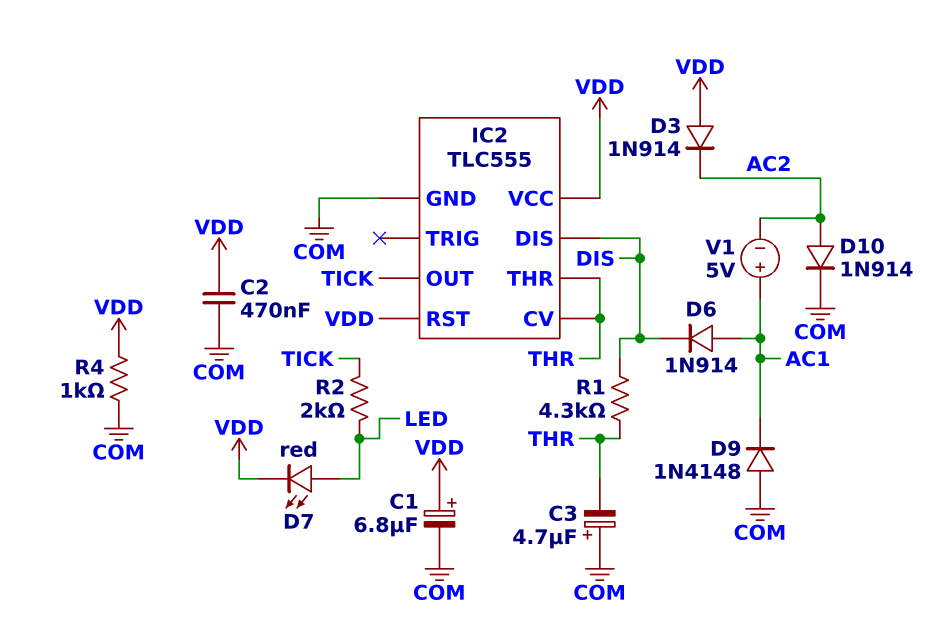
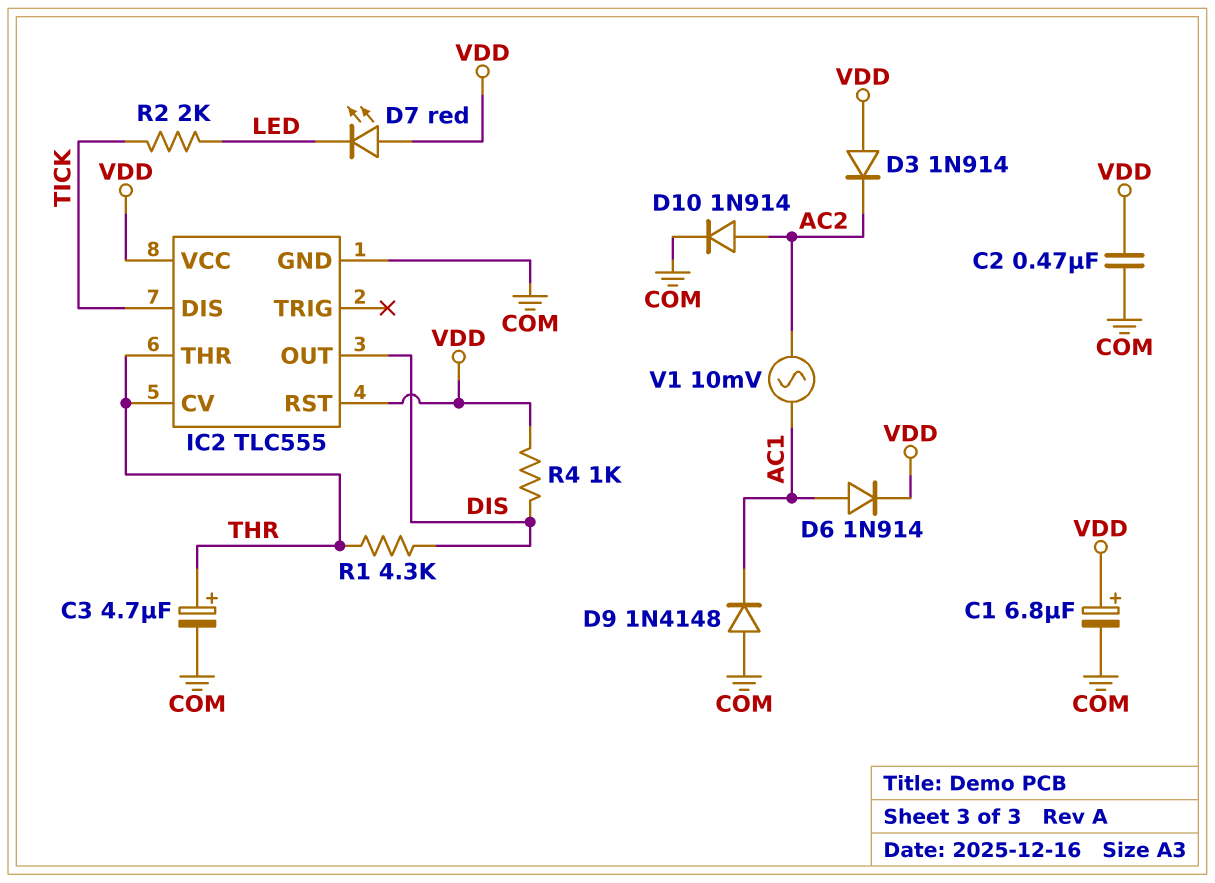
C3: 4.7uF (plus COM, minus THR) -> 4.7uF (plus THR, minus COM)
D6: diode 1N914 (A AC1, K DIS) -> diode 1N914 (A AC1, K VDD)
D7: LED red (A LED, K VDD) -> LED red (A VDD, K LED)
IC2 pin DIS: DIS -> TICK
IC2 pin OUT: TICK -> DIS
R4: 1k (COM, VDD) -> 1k (DIS, VDD)
V1: 5V (plus AC1, minus AC2) -> AC 10mV (AC1, AC2)

